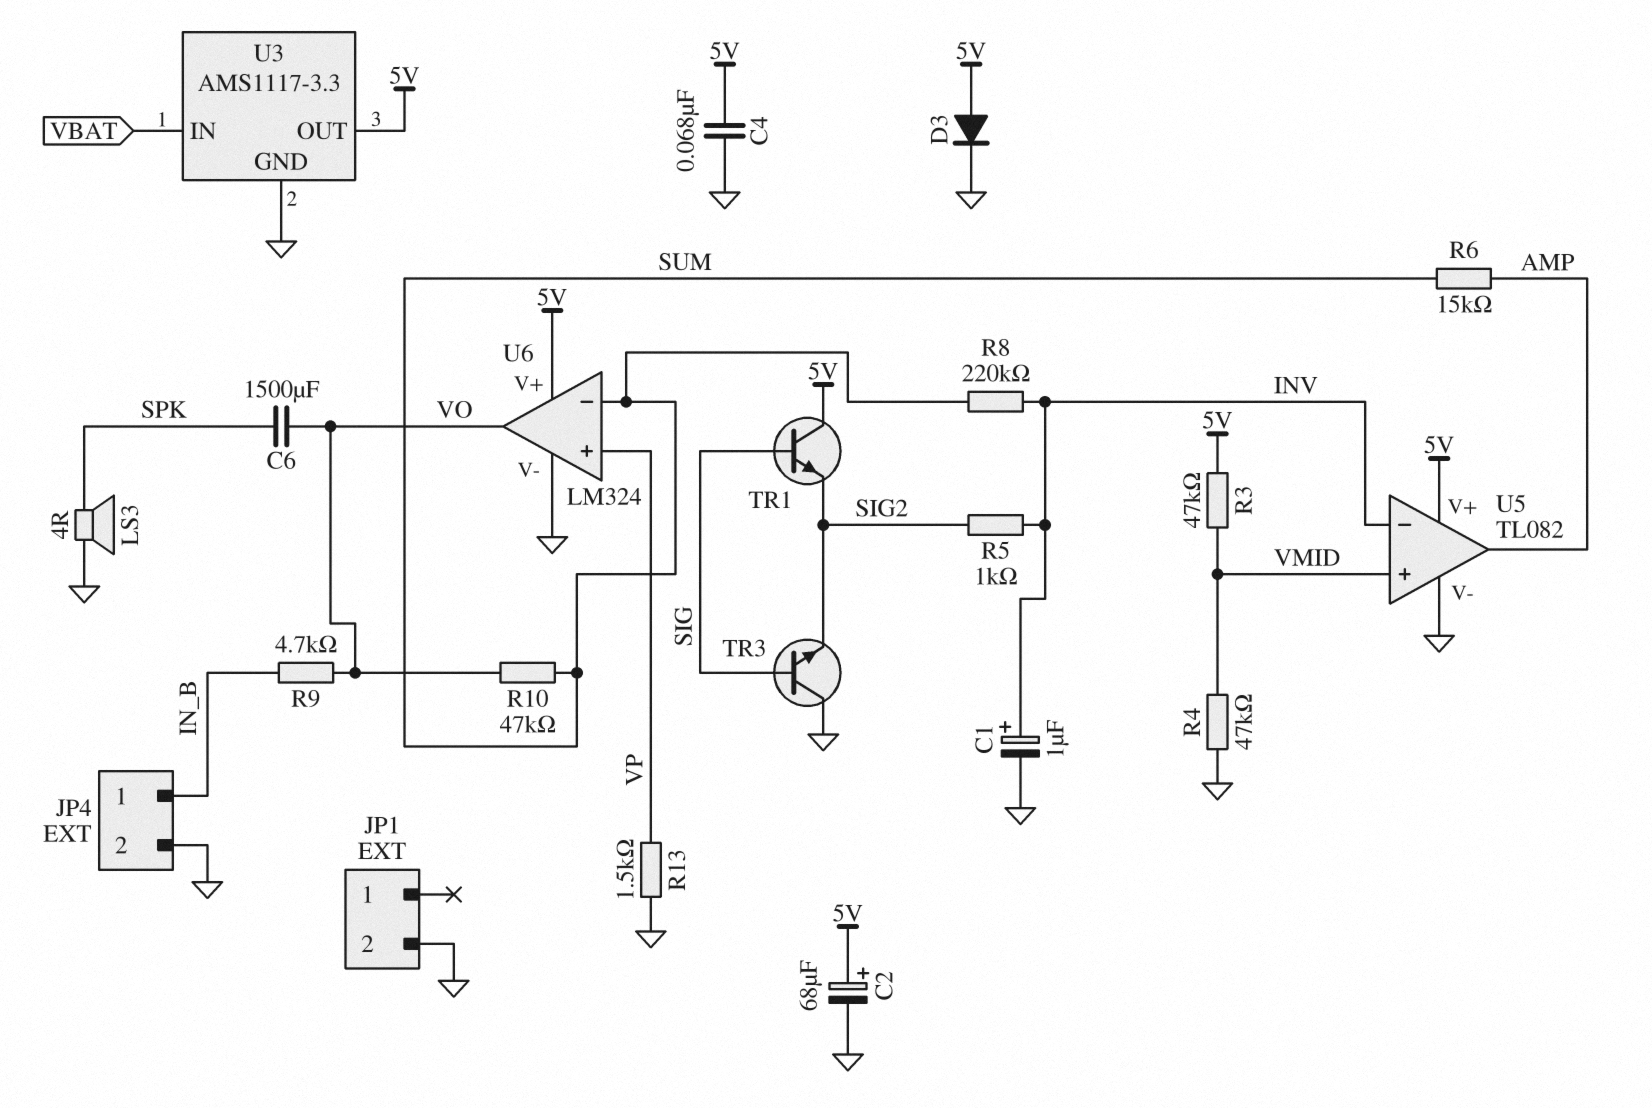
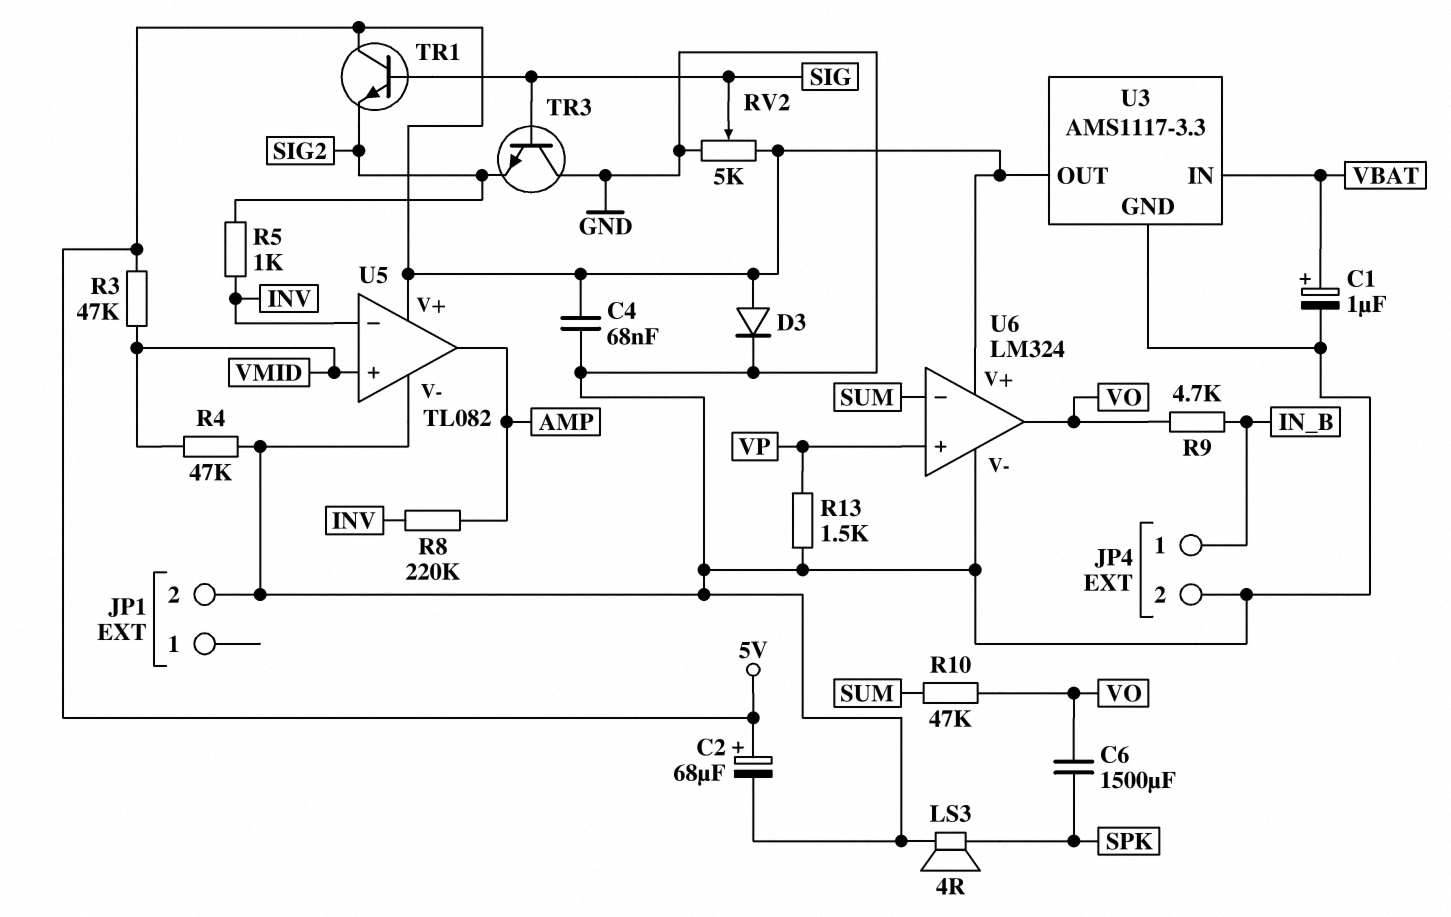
C1: 1uF (plus INV, minus GND) -> 1uF (plus VBAT, minus GND)
R6: 15k (AMP, SUM) -> none
R8: 220k (INV, SUM) -> 220k (AMP, INV)
RV2: none -> 5k (5V, GND, wiper SIG)

